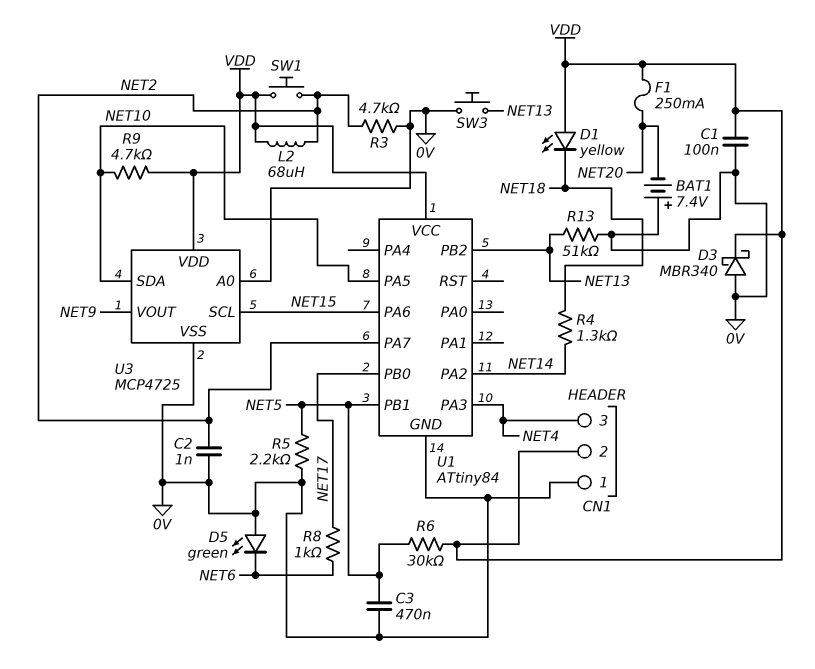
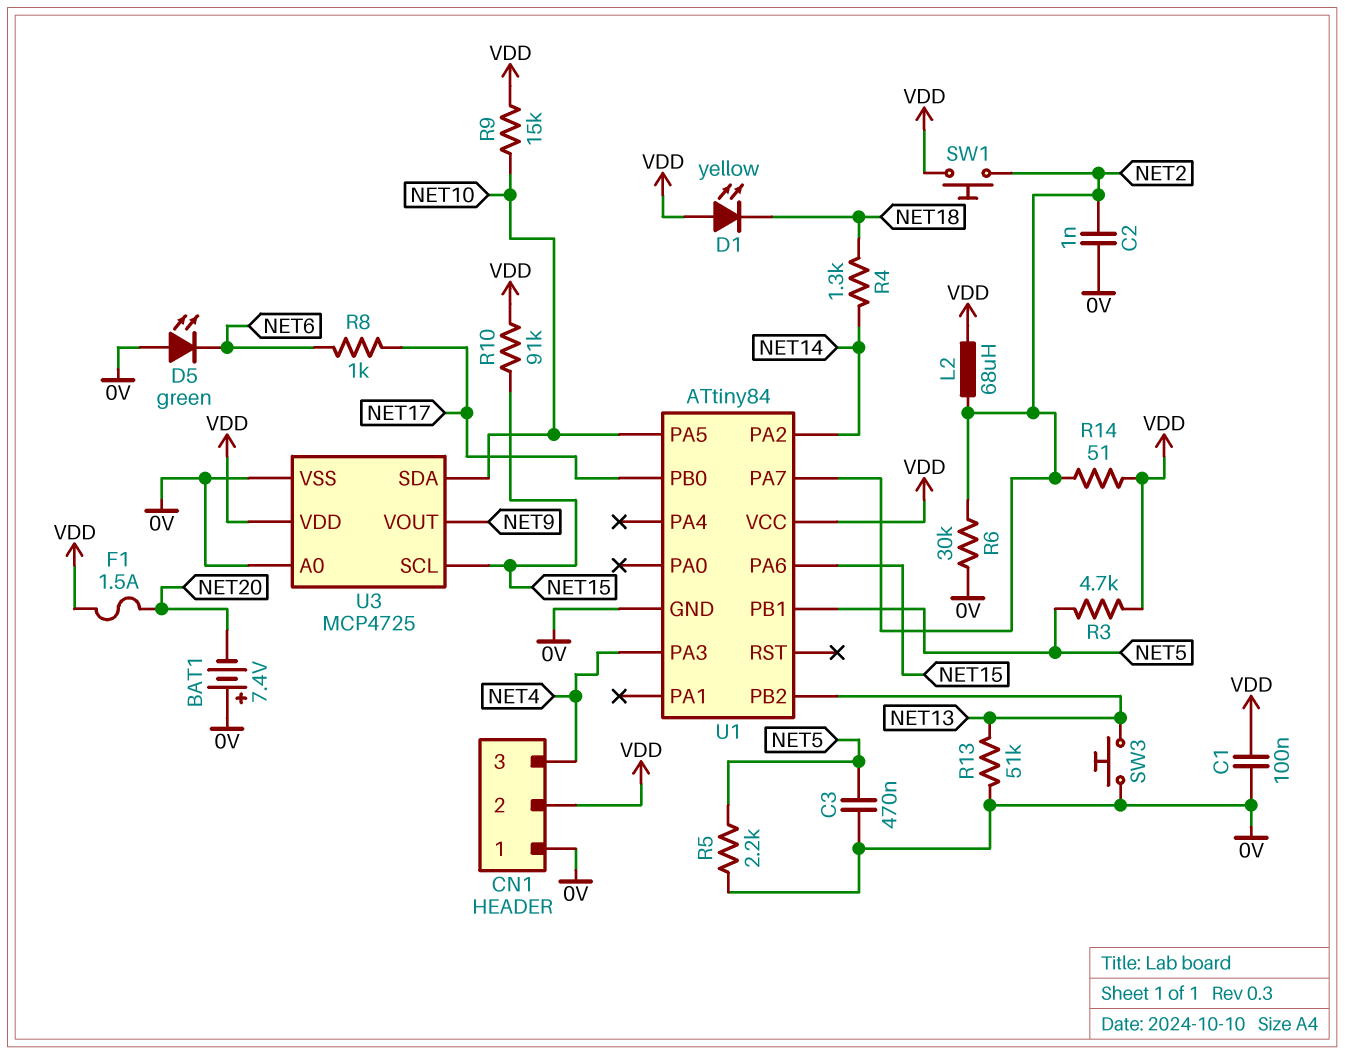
D3: schottky MBR340 (A 0V, K VDD) -> none
F1: 250mA (NET20, VDD) -> 1.5A (NET20, VDD)
R3: 4.7k (0V, NET2) -> 4.7k (NET5, VDD)
R6: 30k (NET5, VDD) -> 30k (0V, NET2)
R9: 4.7k (NET10, VDD) -> 15k (NET10, VDD)
R10: none -> 91k (NET15, VDD)
R14: none -> 51 (NET2, VDD)

